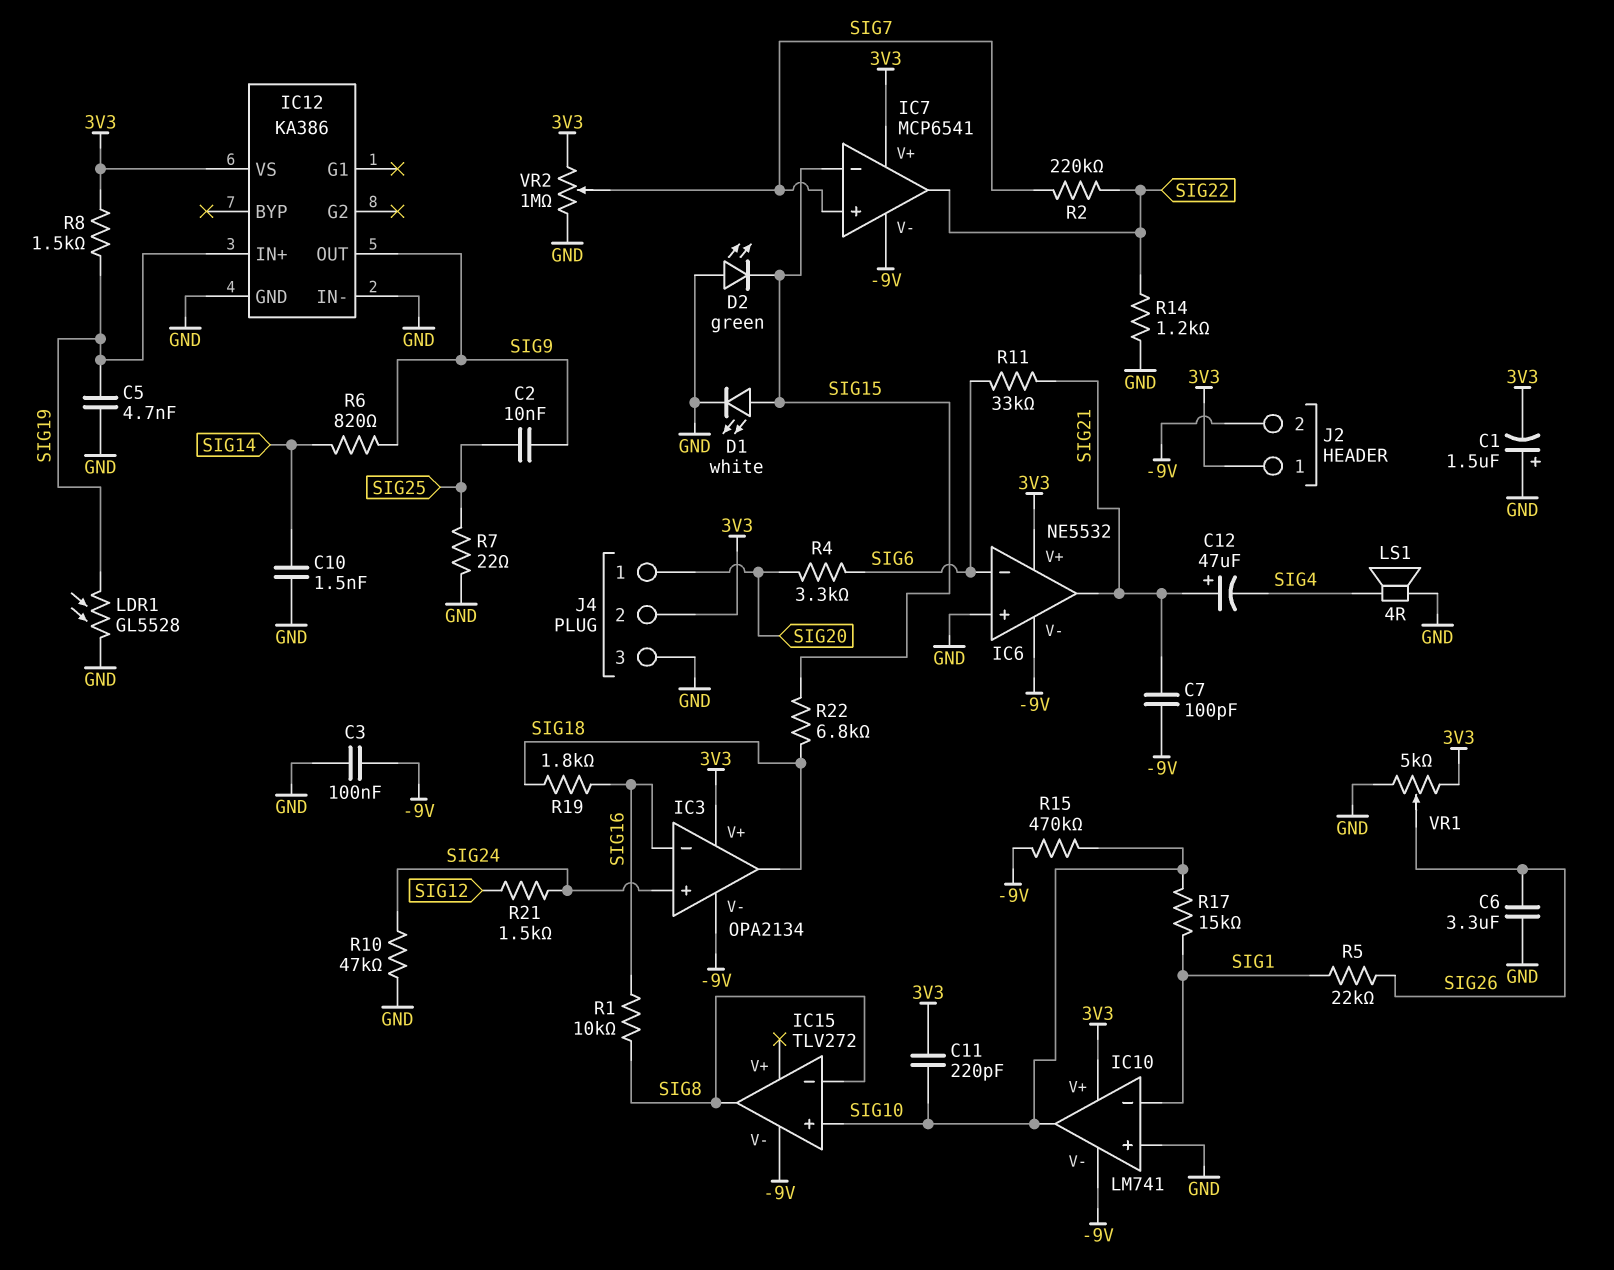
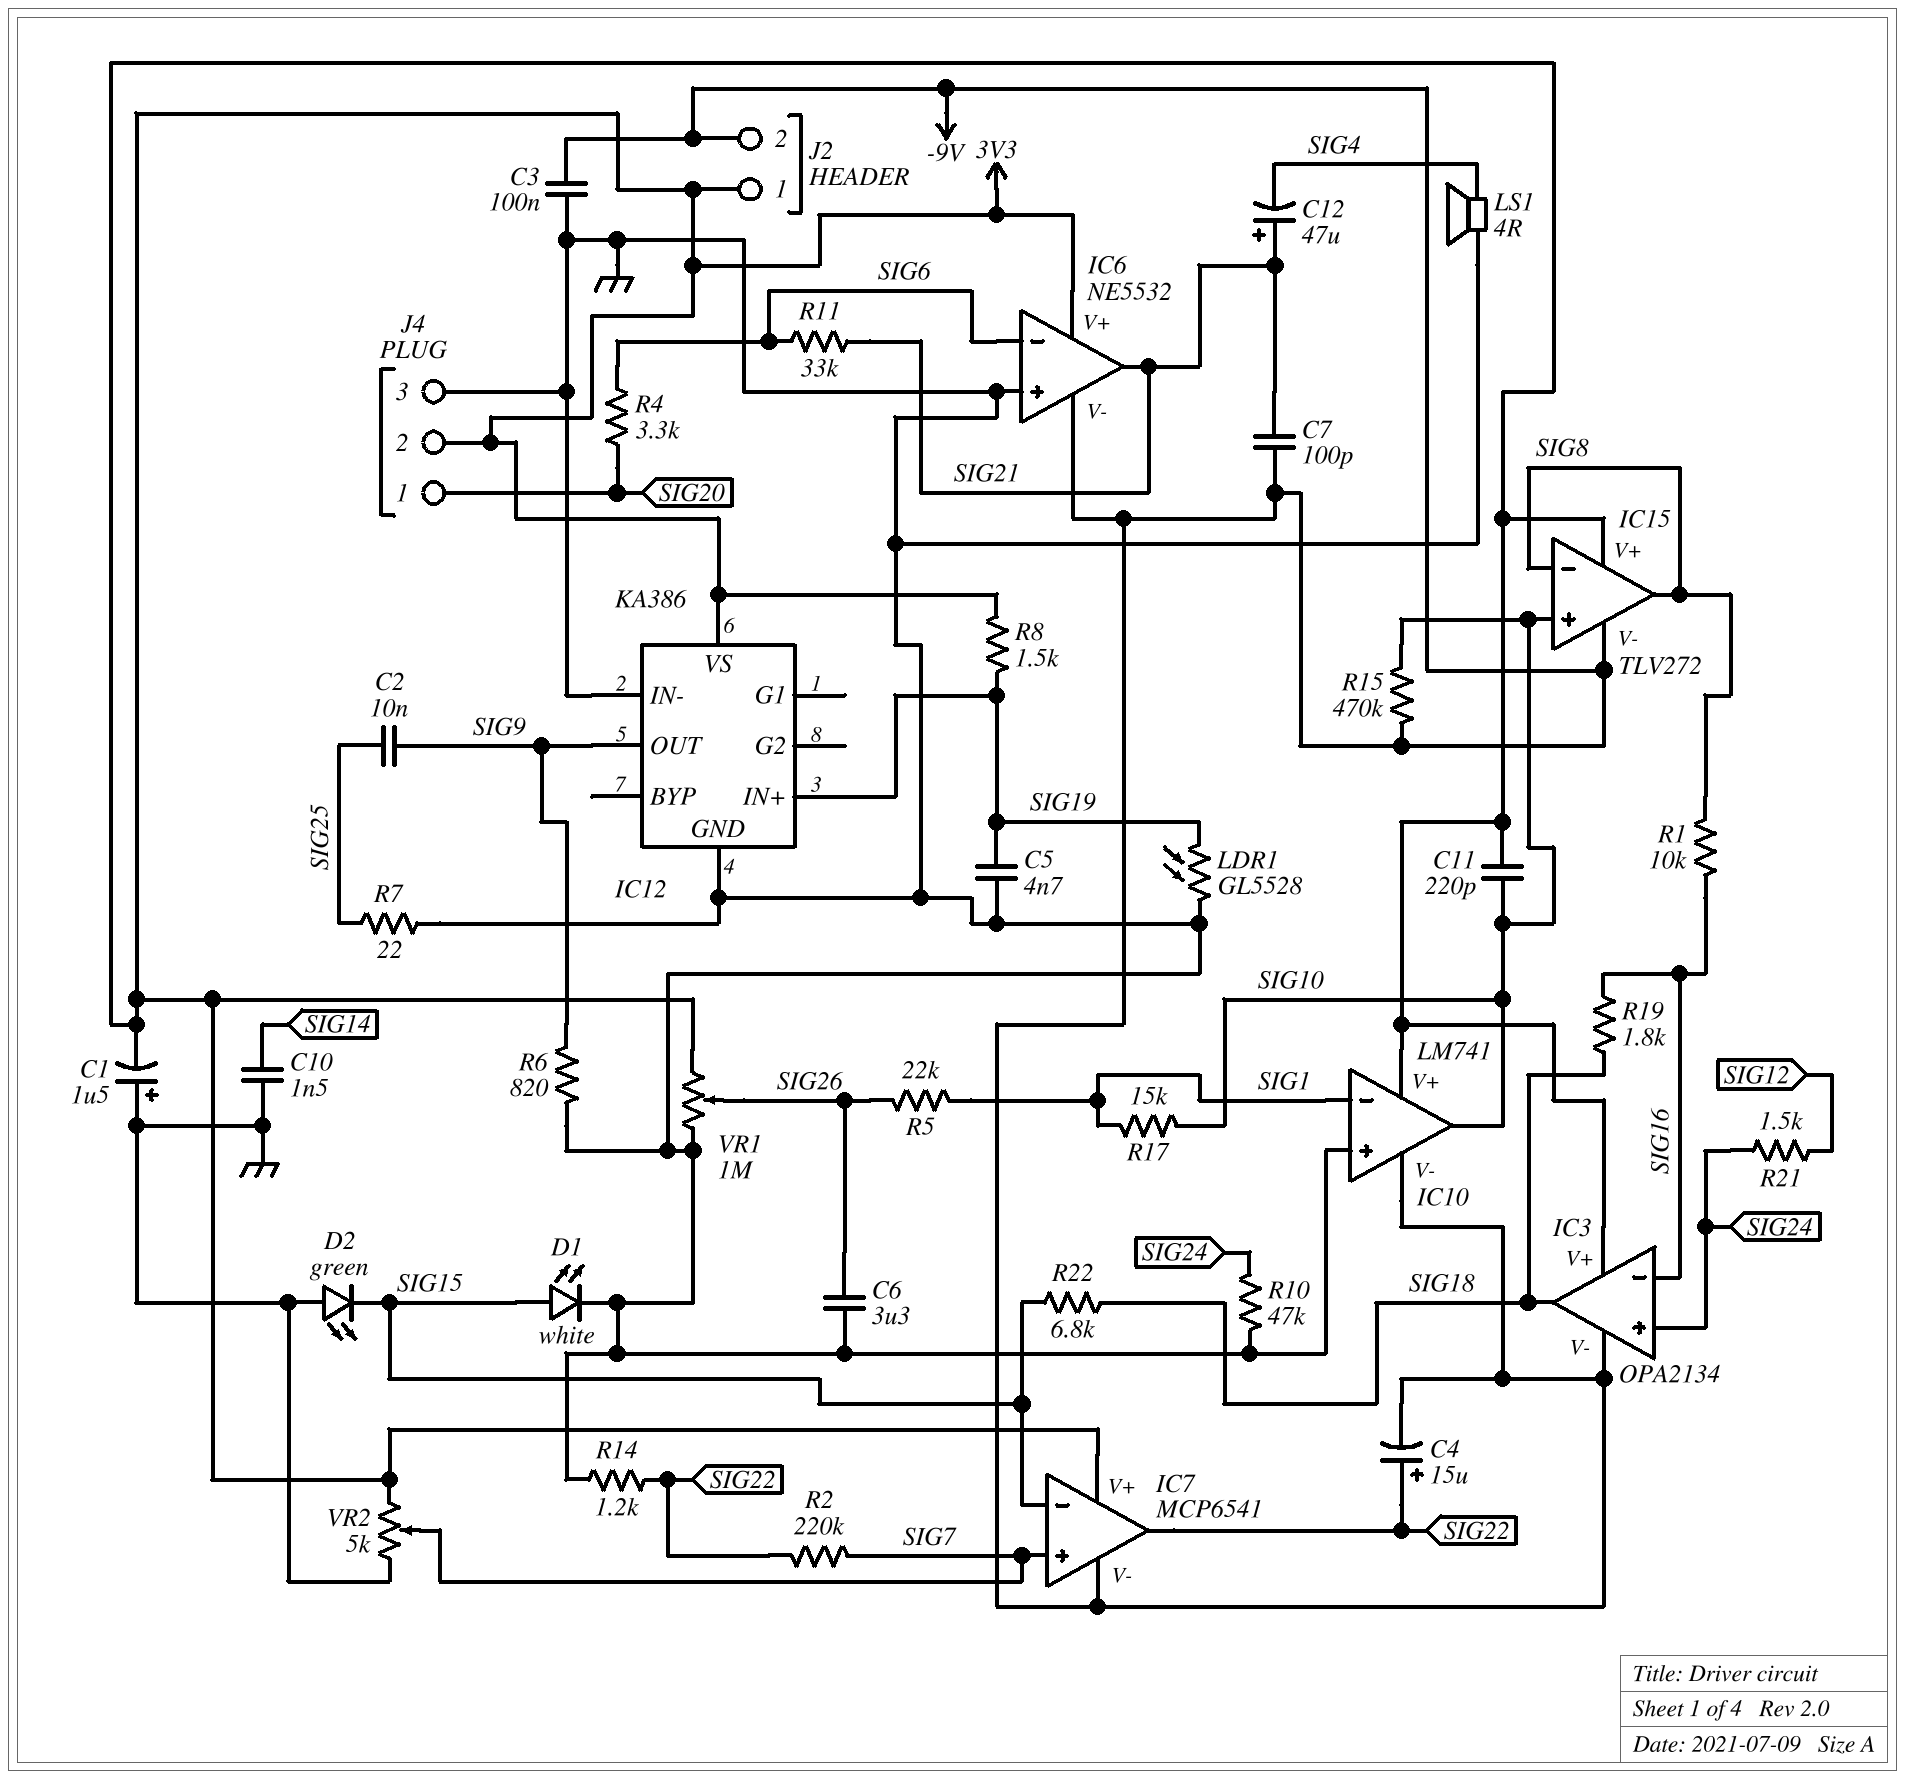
C4: none -> 15uF (plus SIG22, minus -9V)
IC15 pin V+: none -> 3V3
R6: 820 (SIG9, SIG14) -> 820 (GND, SIG9)
VR1: 5k (3V3, GND, wiper SIG26) -> 1M (3V3, GND, wiper SIG26)
VR2: 1M (3V3, GND, wiper SIG7) -> 5k (3V3, GND, wiper SIG7)

